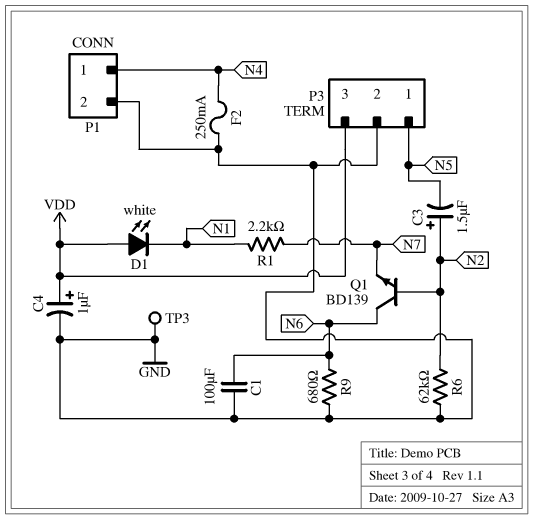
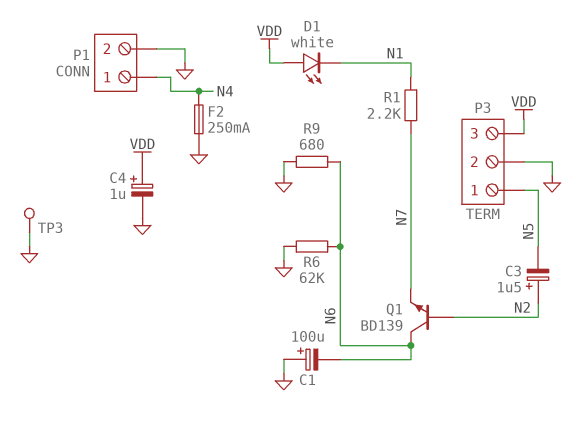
C1: 100uF (GND, N6) -> 100uF (plus GND, minus N6)
R6: 62k (GND, N2) -> 62k (GND, N6)

